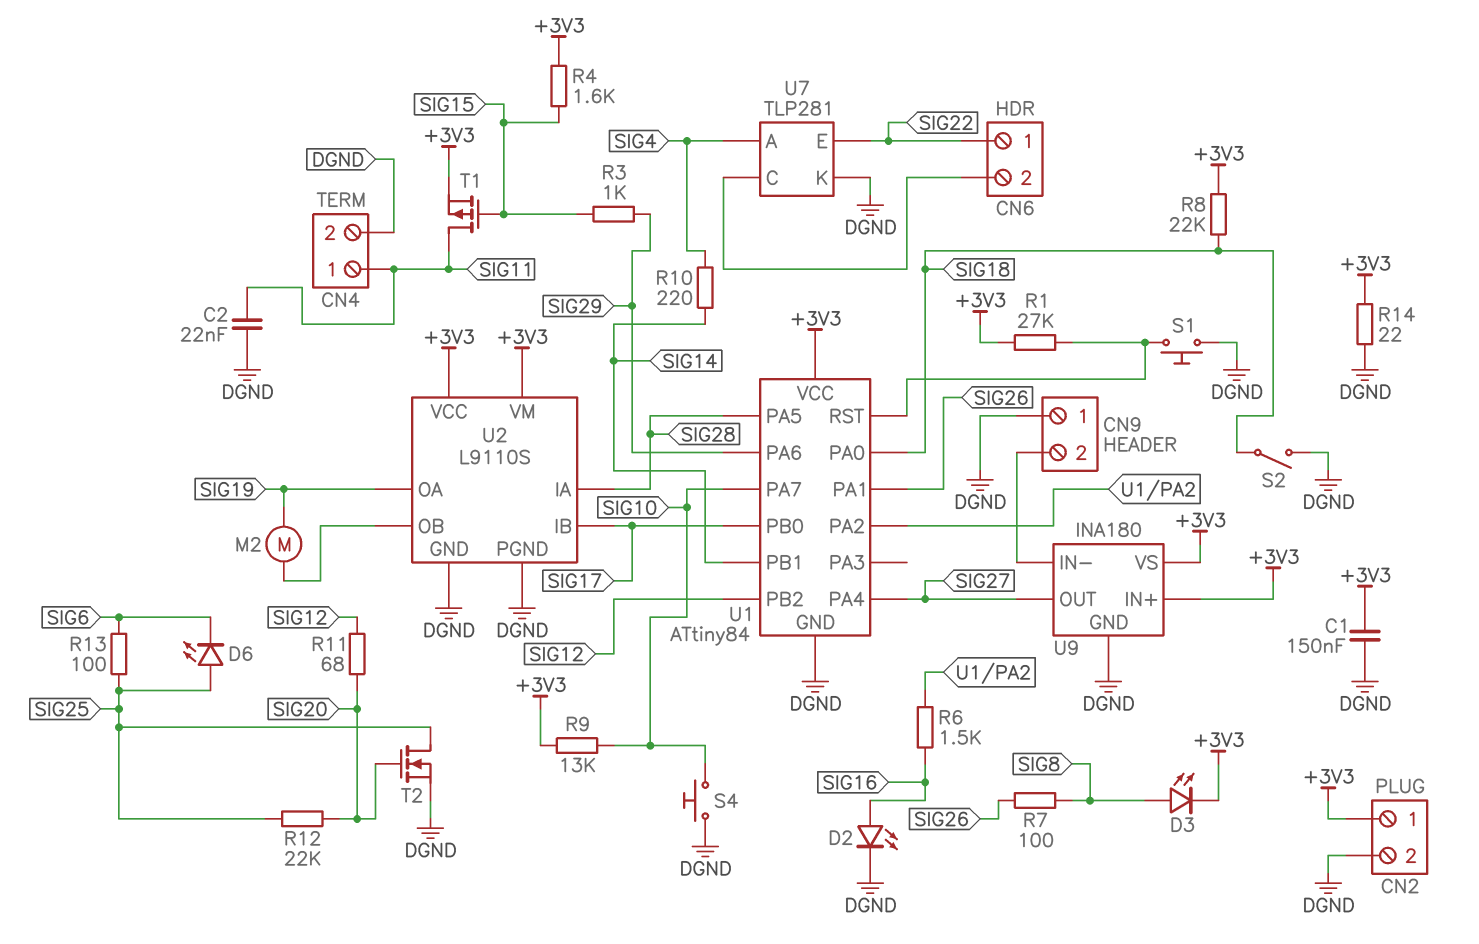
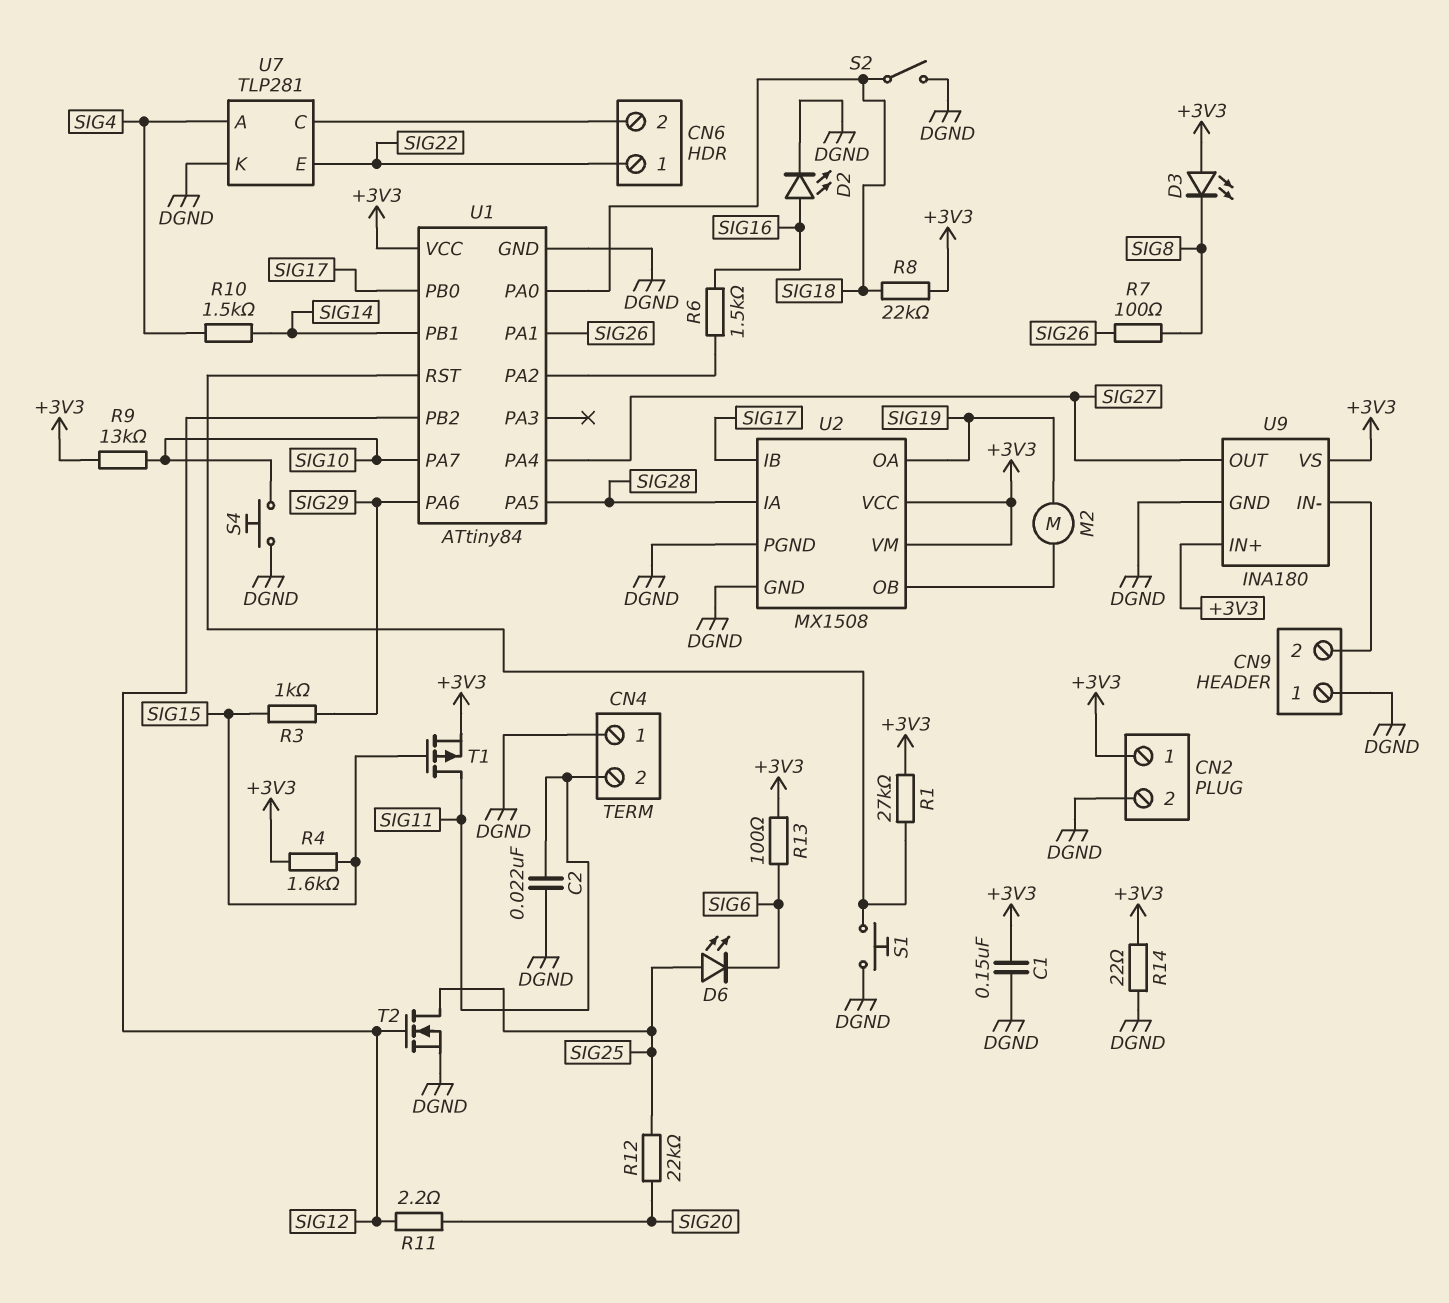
CN4 pin 1: SIG11 -> DGND
CN4 pin 2: DGND -> SIG11
D3: LED (A SIG8, K +3V3) -> LED (A +3V3, K SIG8)
R10: 220 (SIG4, SIG14) -> 1.5k (SIG4, SIG14)
R11: 68 (SIG12, SIG20) -> 2.2 (SIG12, SIG20)
R13: 100 (SIG6, SIG25) -> 100 (+3V3, SIG6)
T2: NMOS (G SIG20, D SIG25, S DGND) -> NMOS (G SIG12, D SIG25, S DGND)
U2: L9110S -> MX1508

